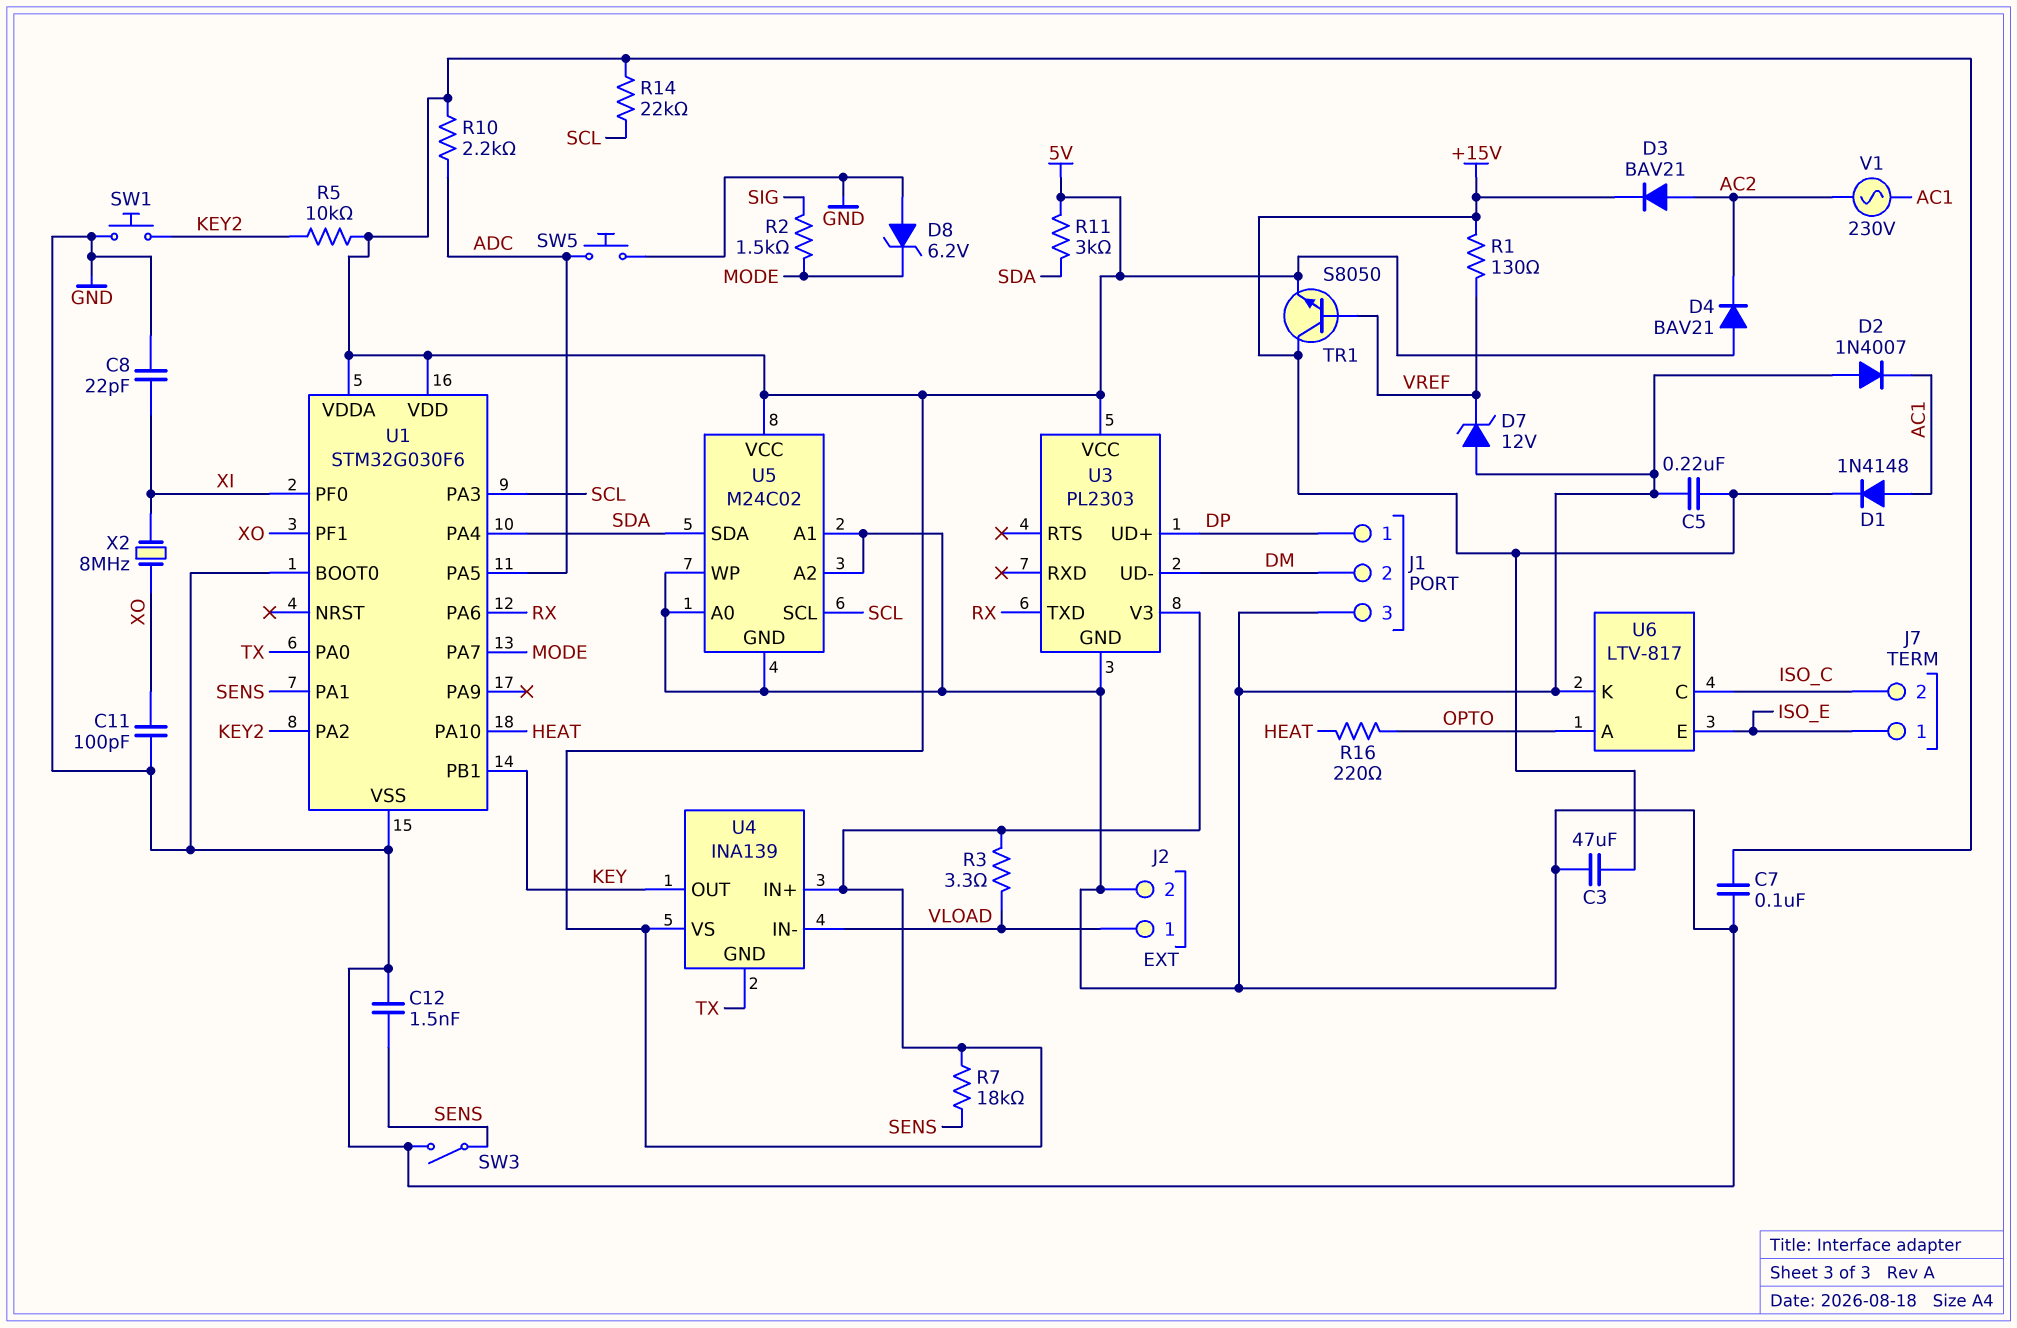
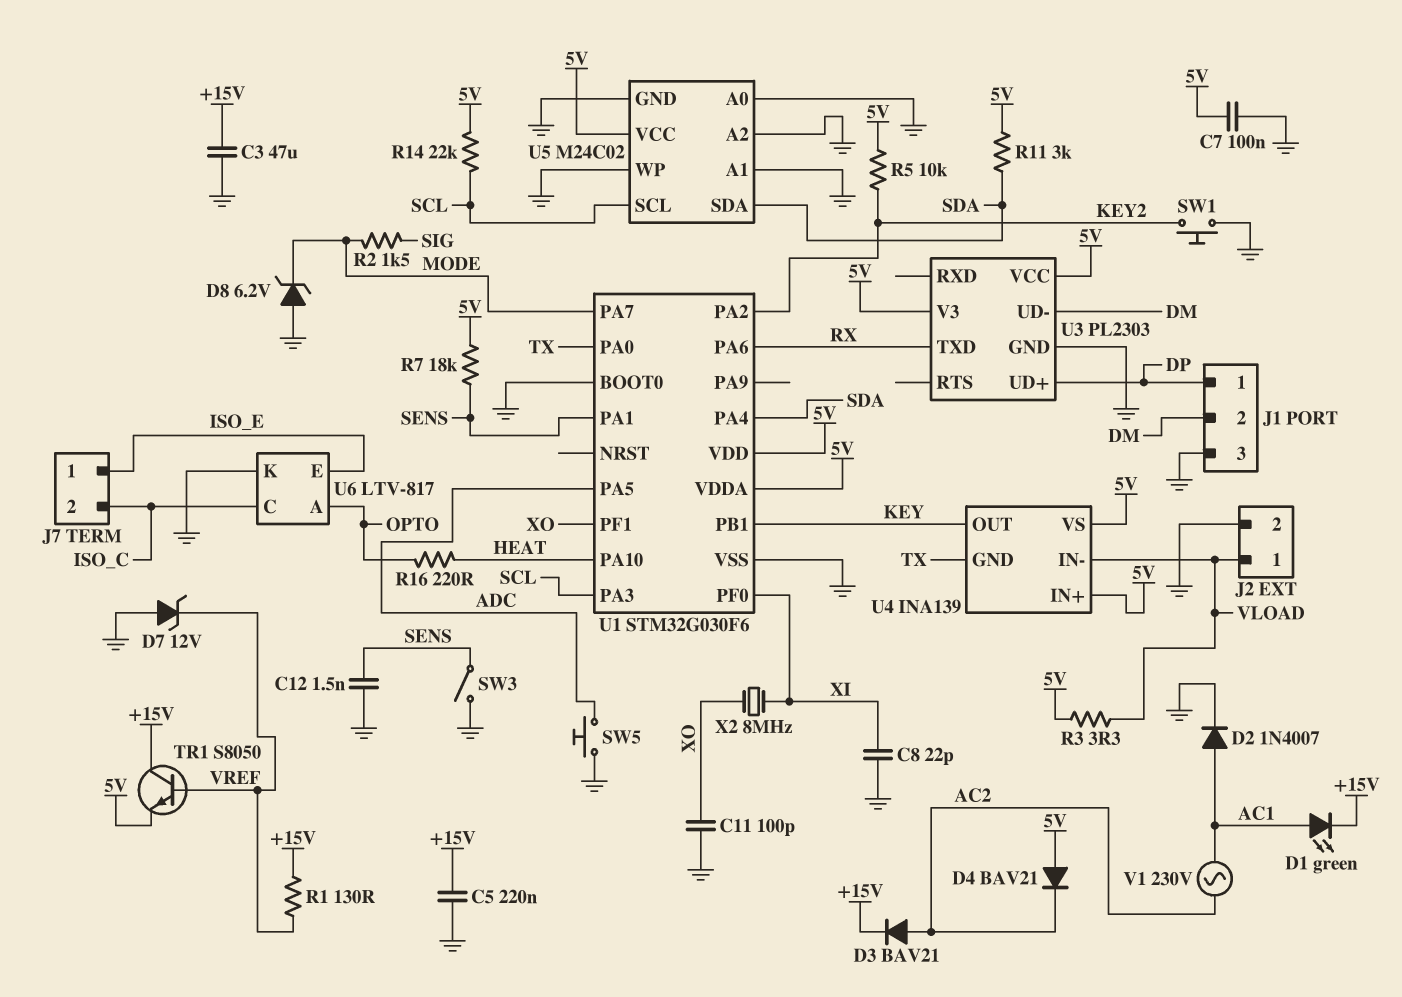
D1: diode 1N4148 (A AC1, K +15V) -> LED green (A AC1, K +15V)
D2: diode 1N4007 (A GND, K AC1) -> diode 1N4007 (A AC1, K GND)
R10: 2.2k (5V, ADC) -> none

